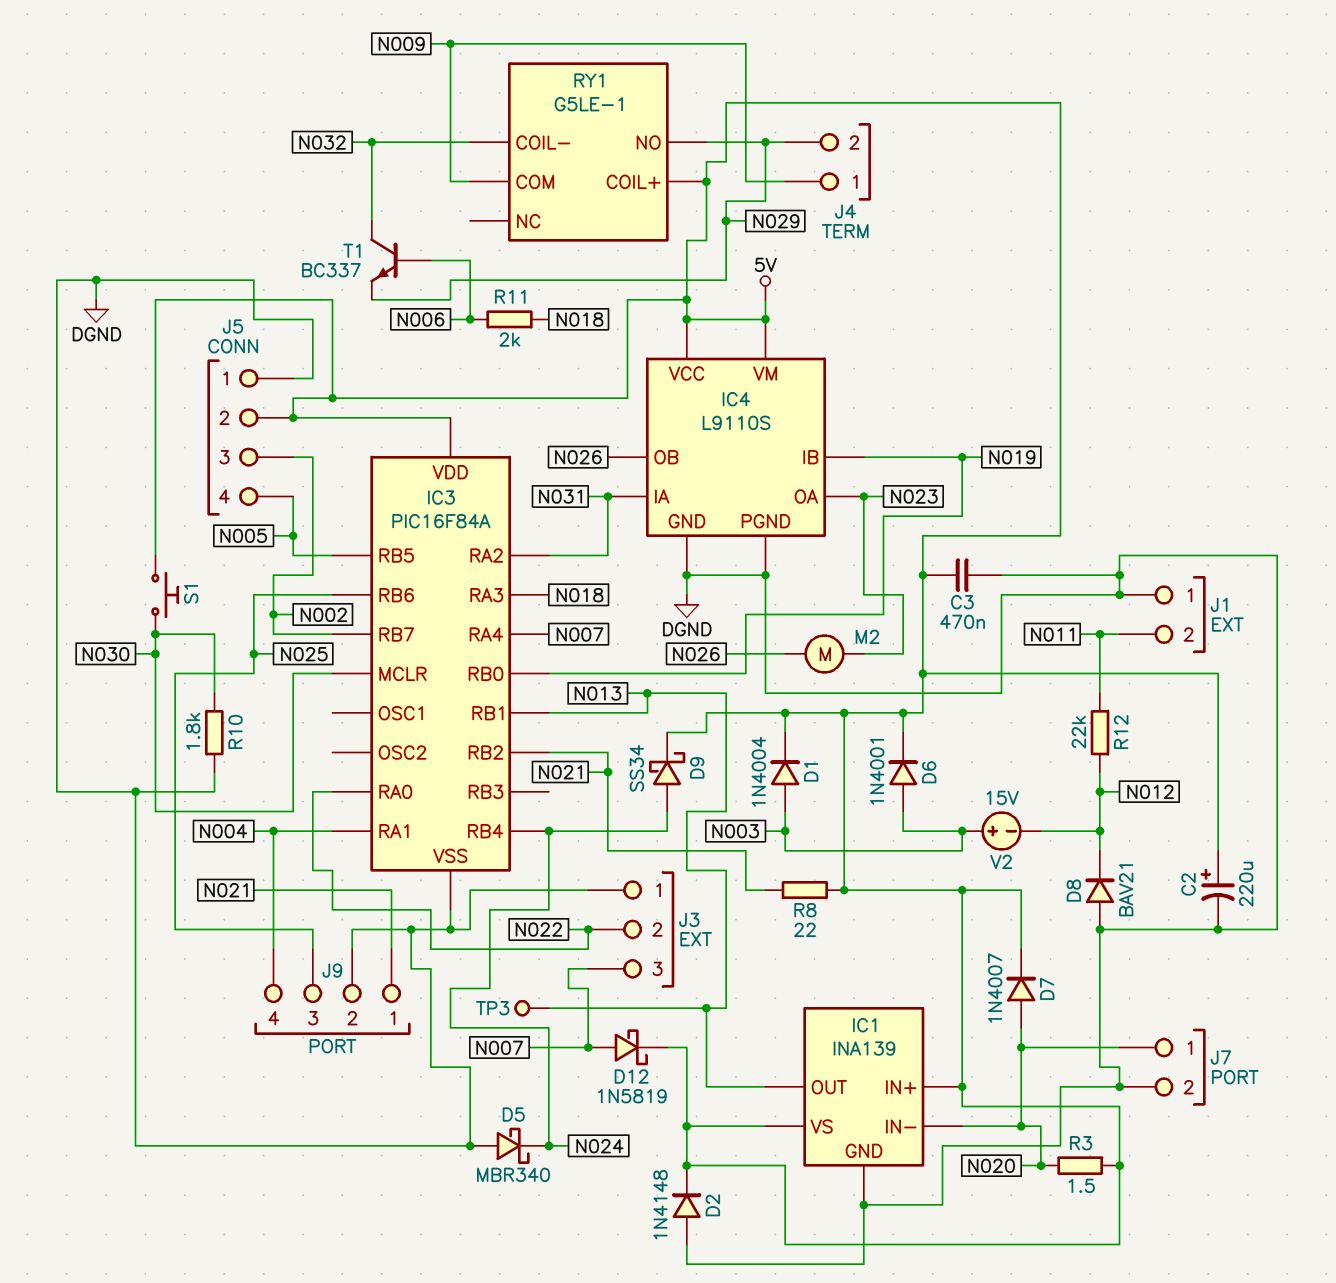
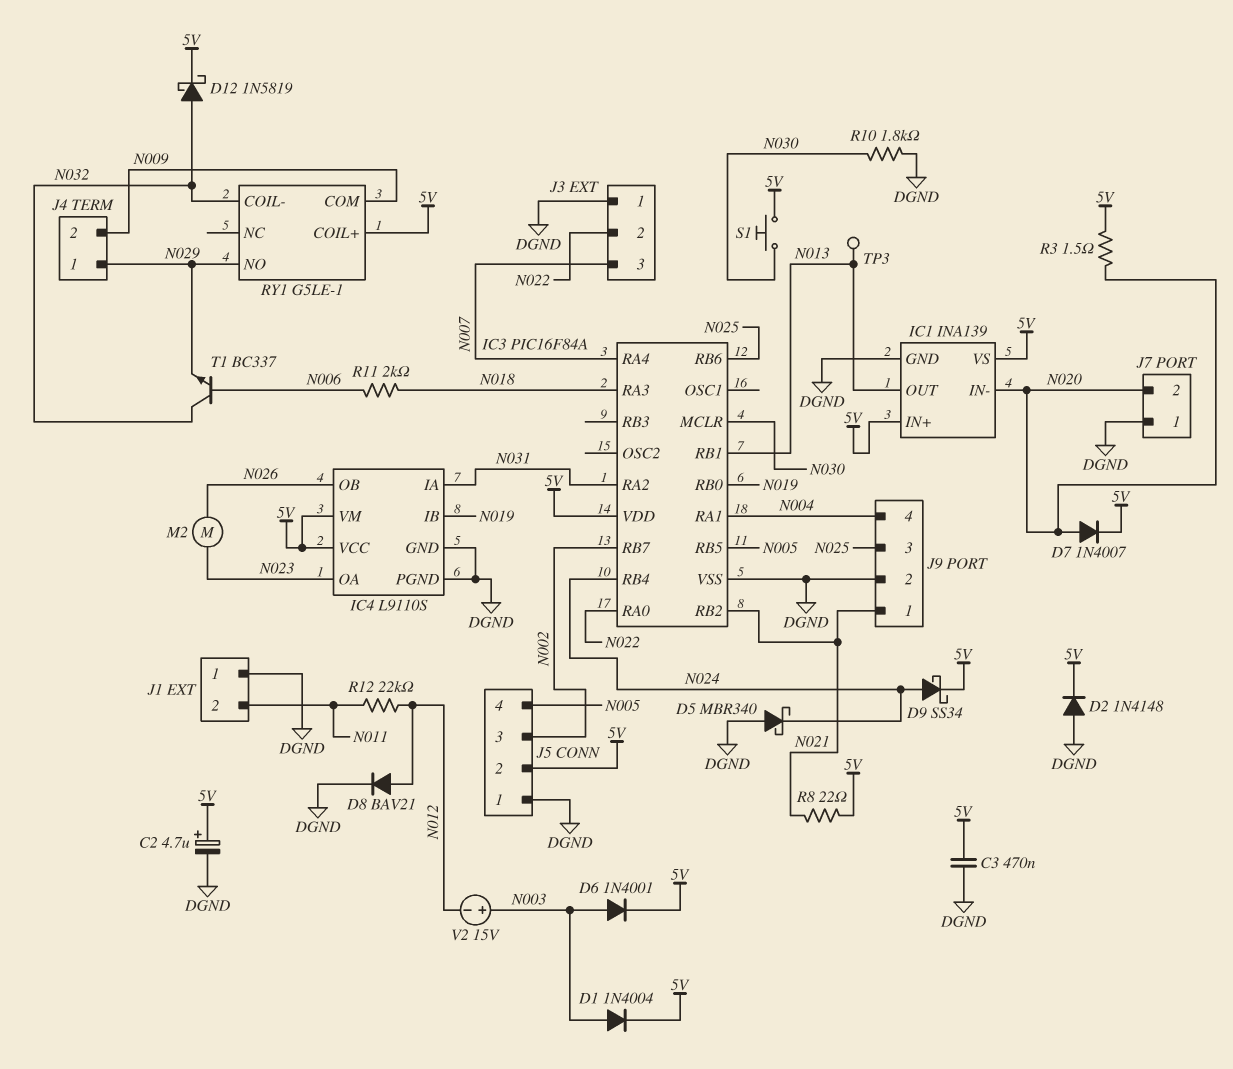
C2: 220uF (plus 5V, minus DGND) -> 4.7uF (plus 5V, minus DGND)
D8: diode BAV21 (A DGND, K N012) -> diode BAV21 (A N012, K DGND)
D12: schottky 1N5819 (A N007, K 5V) -> schottky 1N5819 (A N032, K 5V)
J4 pin 1: N009 -> N029
J4 pin 2: N029 -> N009
J7 pin 1: N020 -> DGND
J7 pin 2: DGND -> N020

